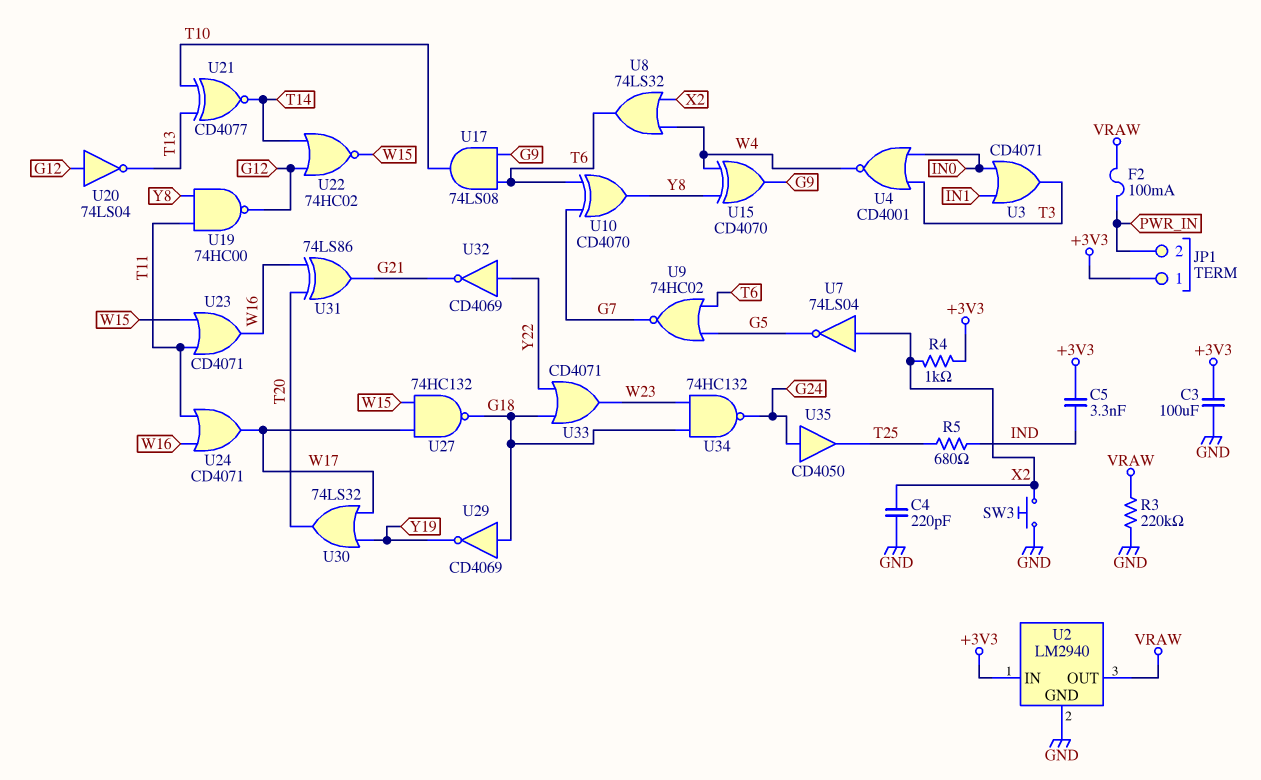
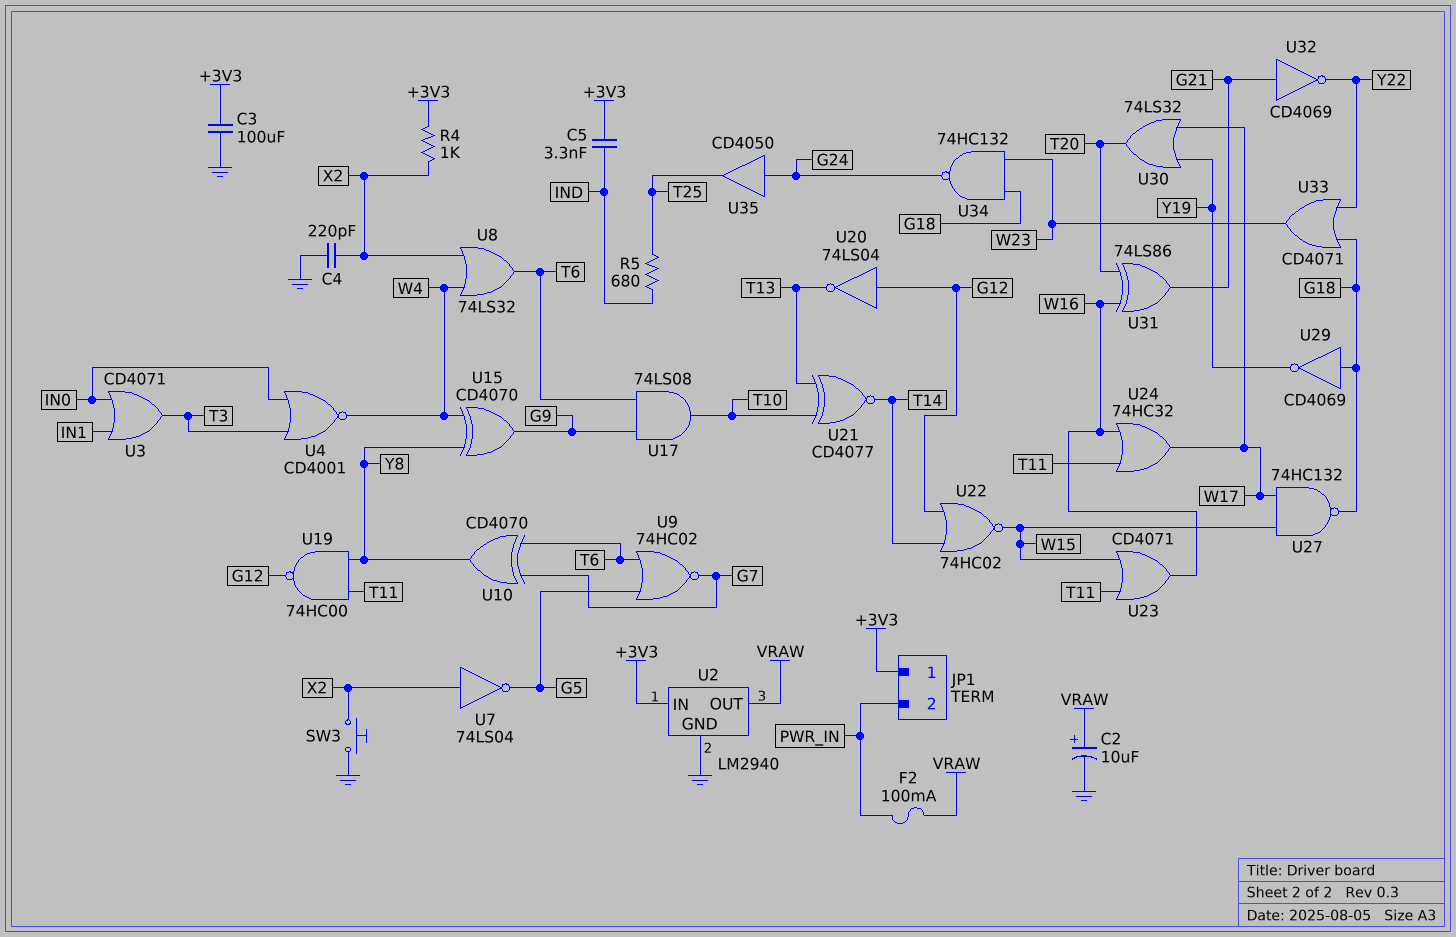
C2: none -> 10uF (plus VRAW, minus GND)
R3: 220k (GND, VRAW) -> none
U24: OR CD4071 (in T11, in W16, out W17) -> OR 74HC32 (in T11, in W16, out W17)
U32: NOT CD4069 (in Y22, out G21) -> NOT CD4069 (in G21, out Y22)

